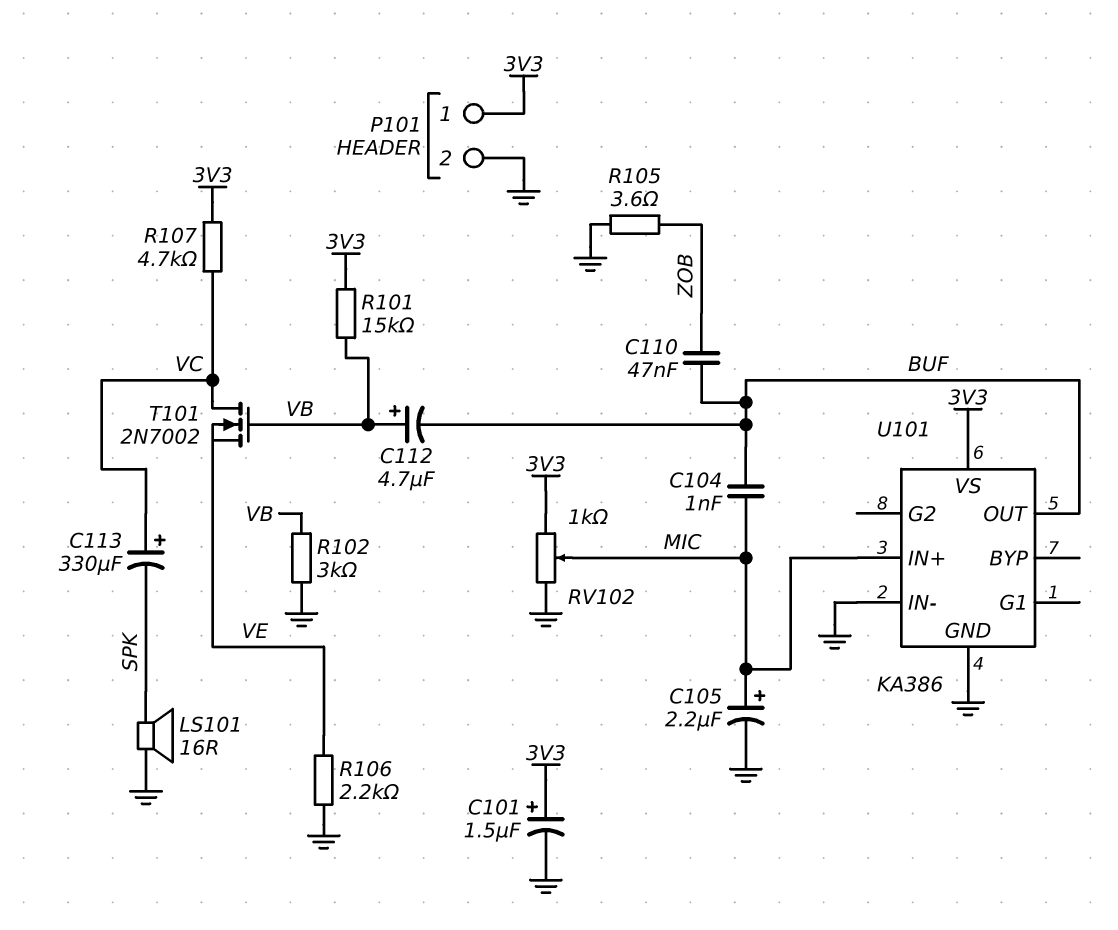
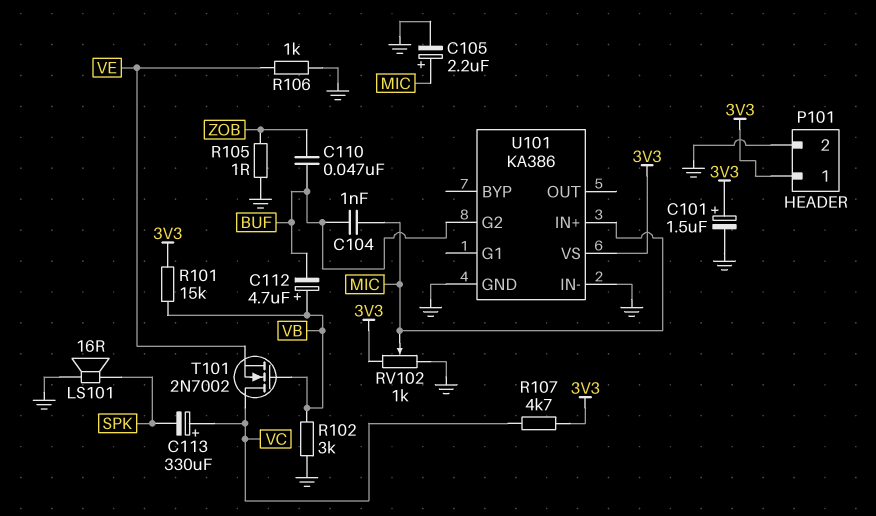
R105: 3.6 (GND, ZOB) -> 1 (GND, ZOB)
R106: 2.2k (GND, VE) -> 1k (GND, VE)
U101 pin G2: none -> BUF
U101 pin OUT: BUF -> none

